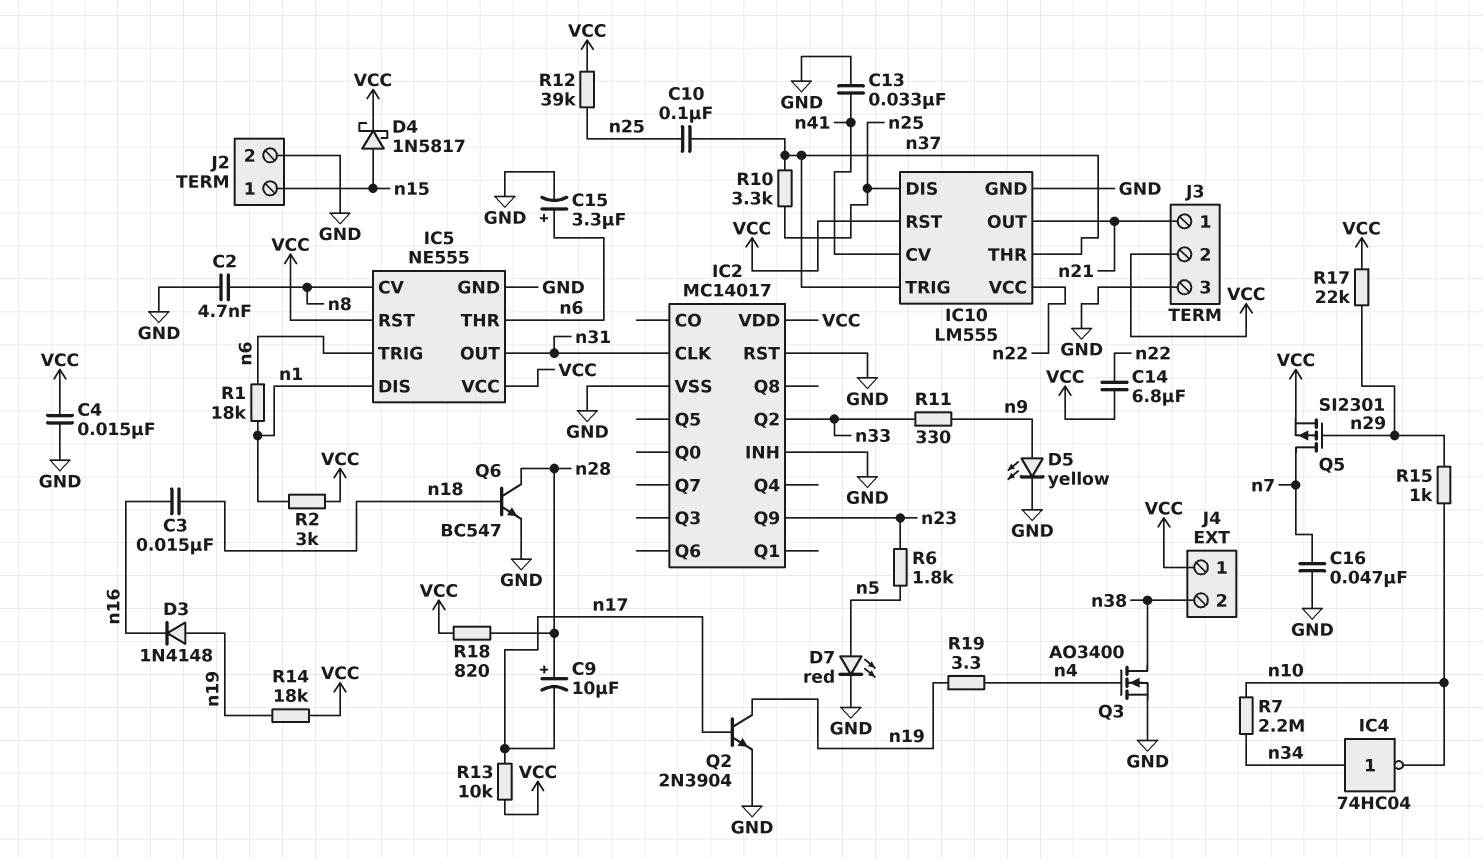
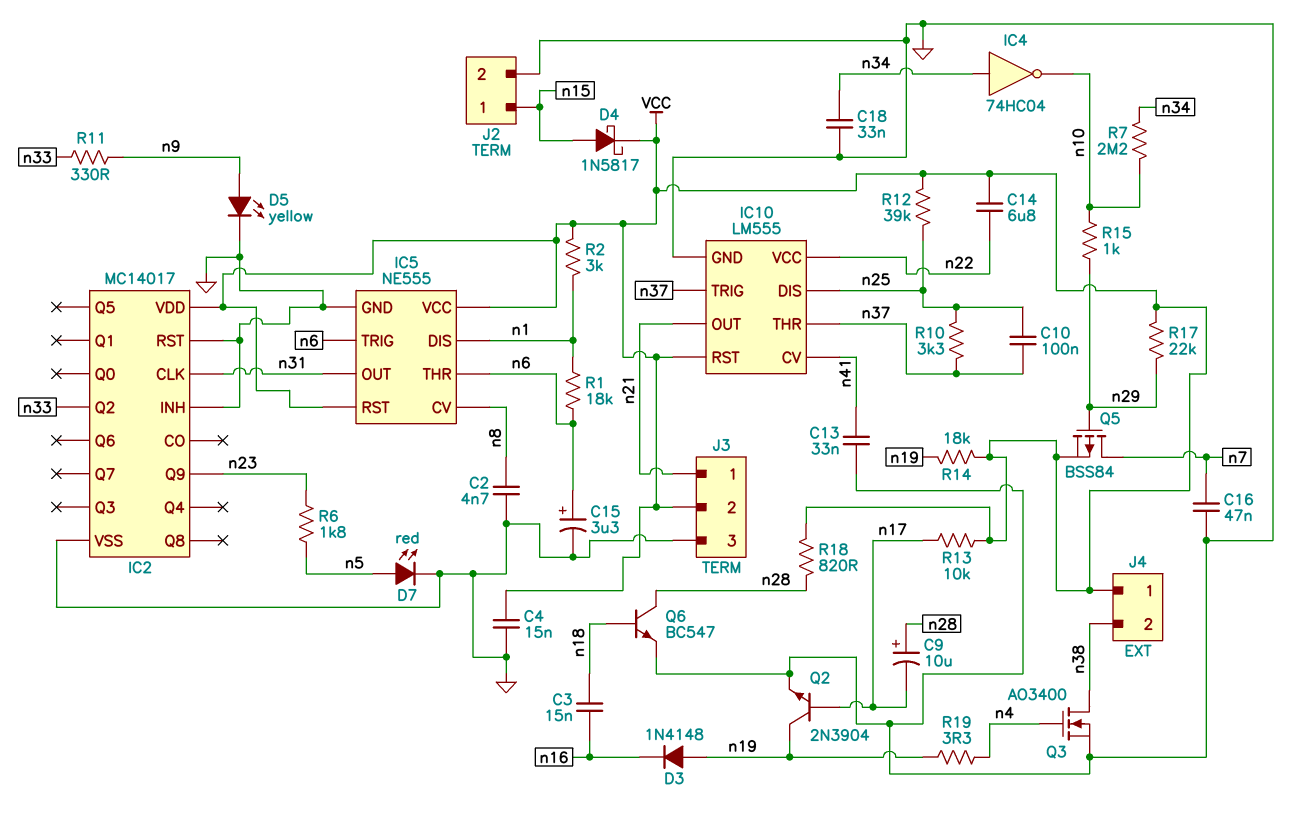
C18: none -> 33nF (GND, n34)
Q5: PMOS SI2301 (G n29, D n7, S VCC) -> PMOS BSS84 (G n29, D n7, S VCC)

